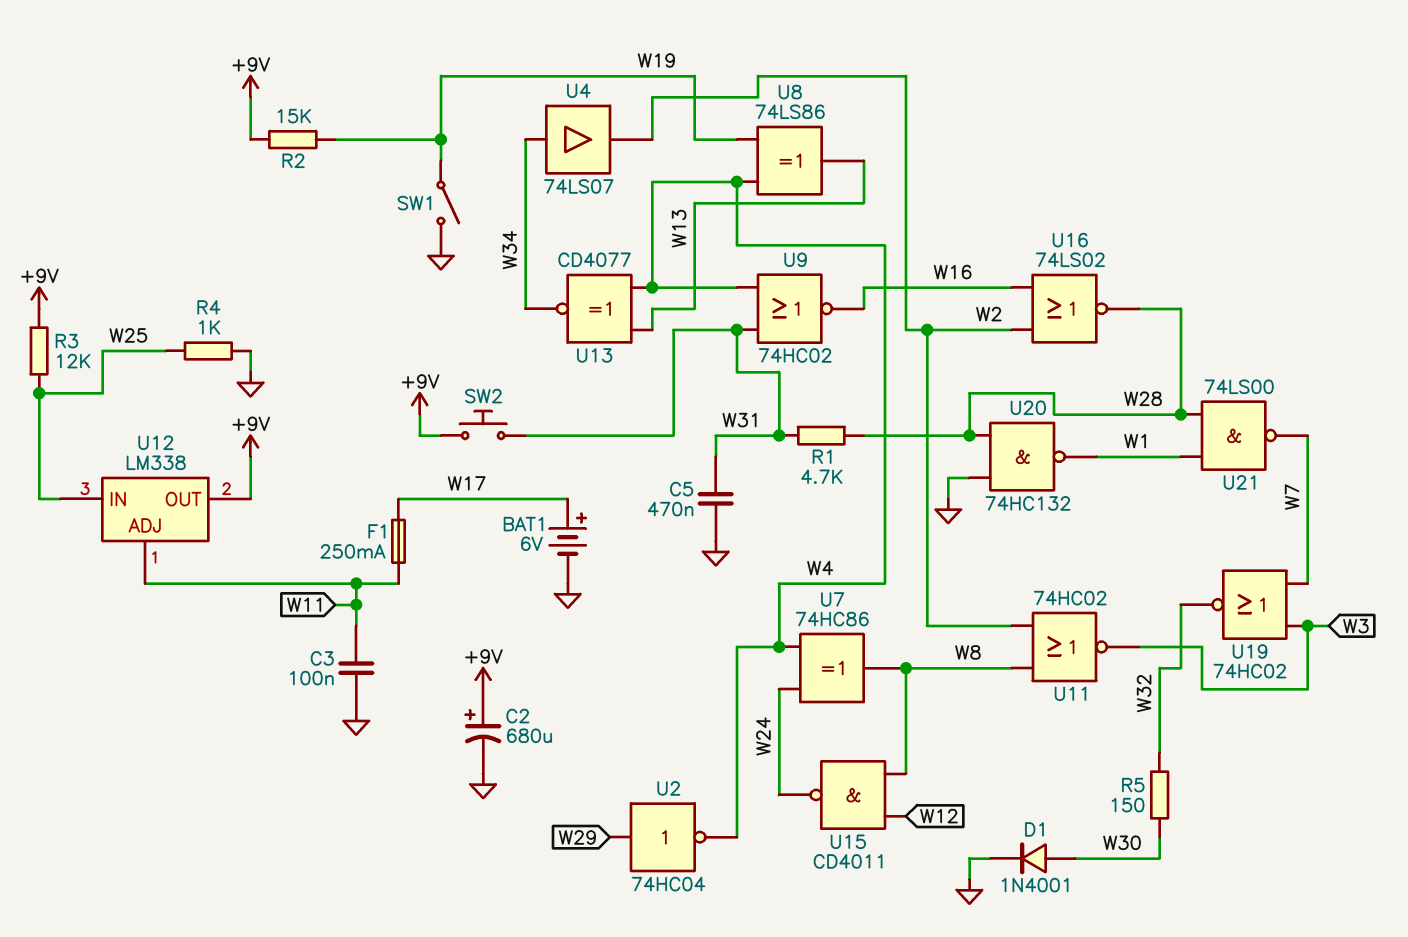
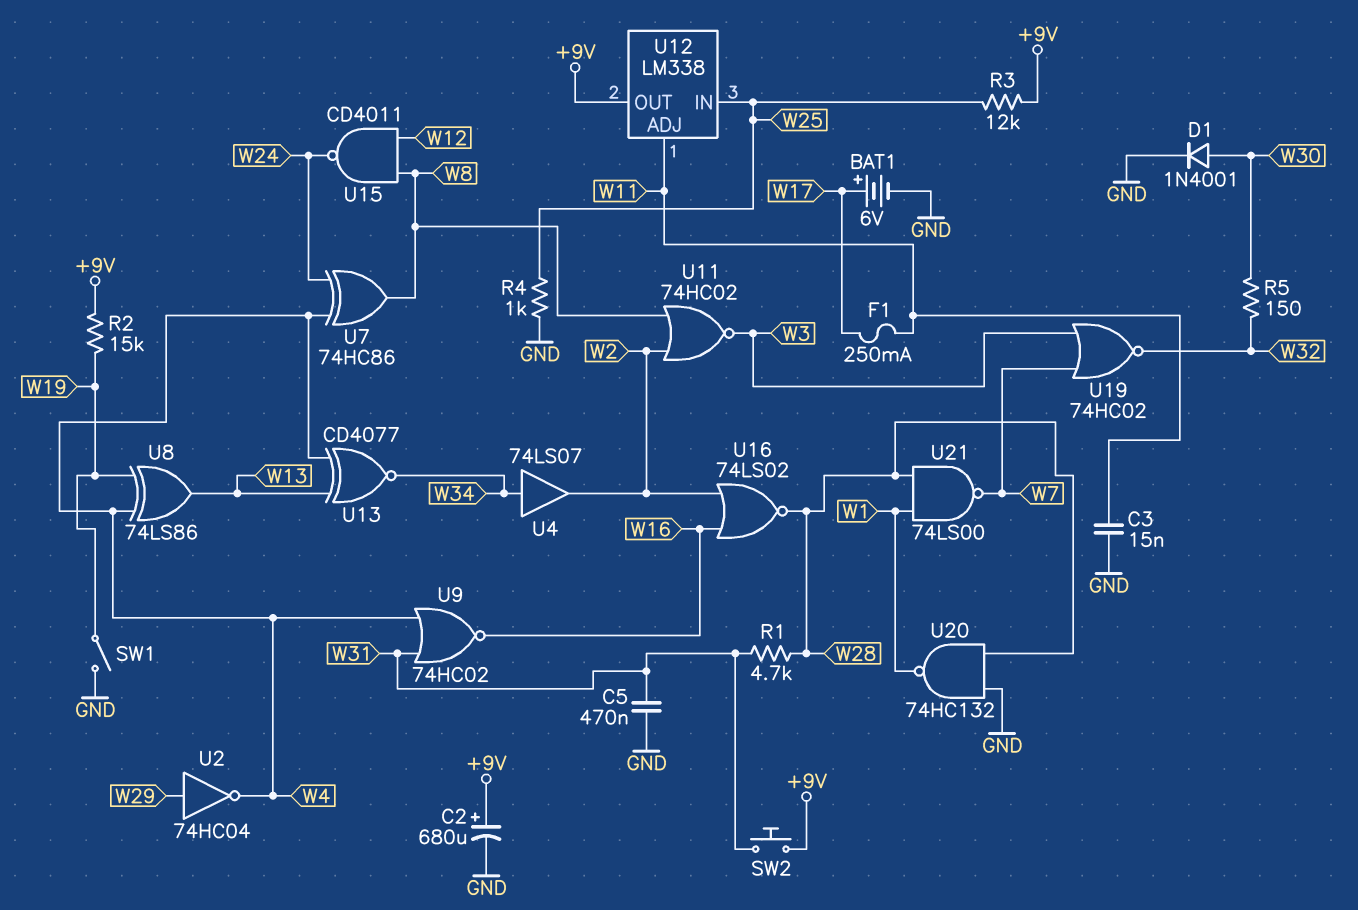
C3: 100nF (GND, W11) -> 15nF (GND, W11)

